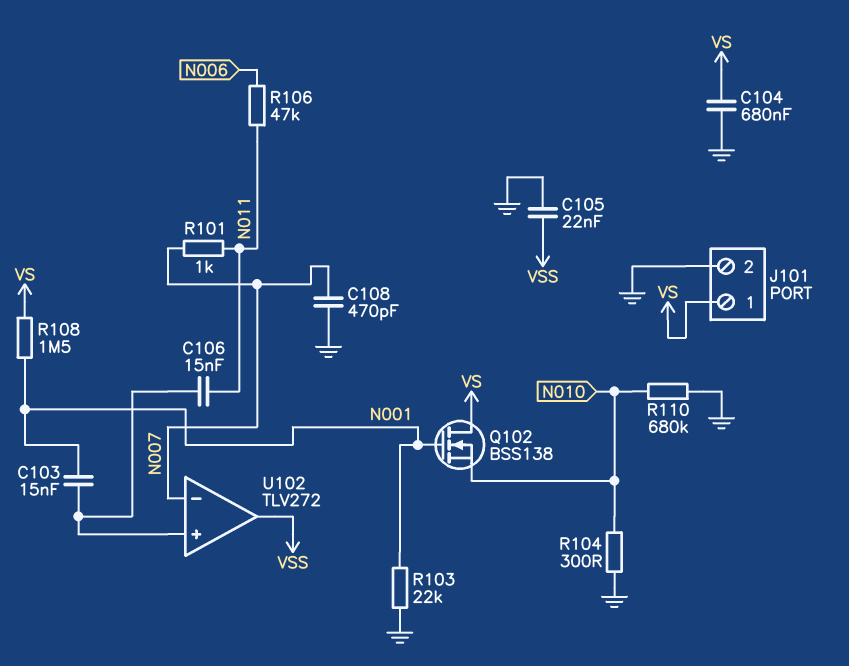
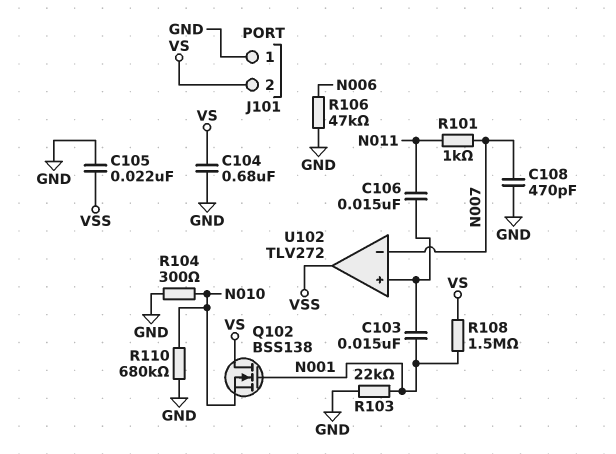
J101 pin 1: VS -> GND
J101 pin 2: GND -> VS
R106: 47k (N006, N011) -> 47k (GND, N006)

